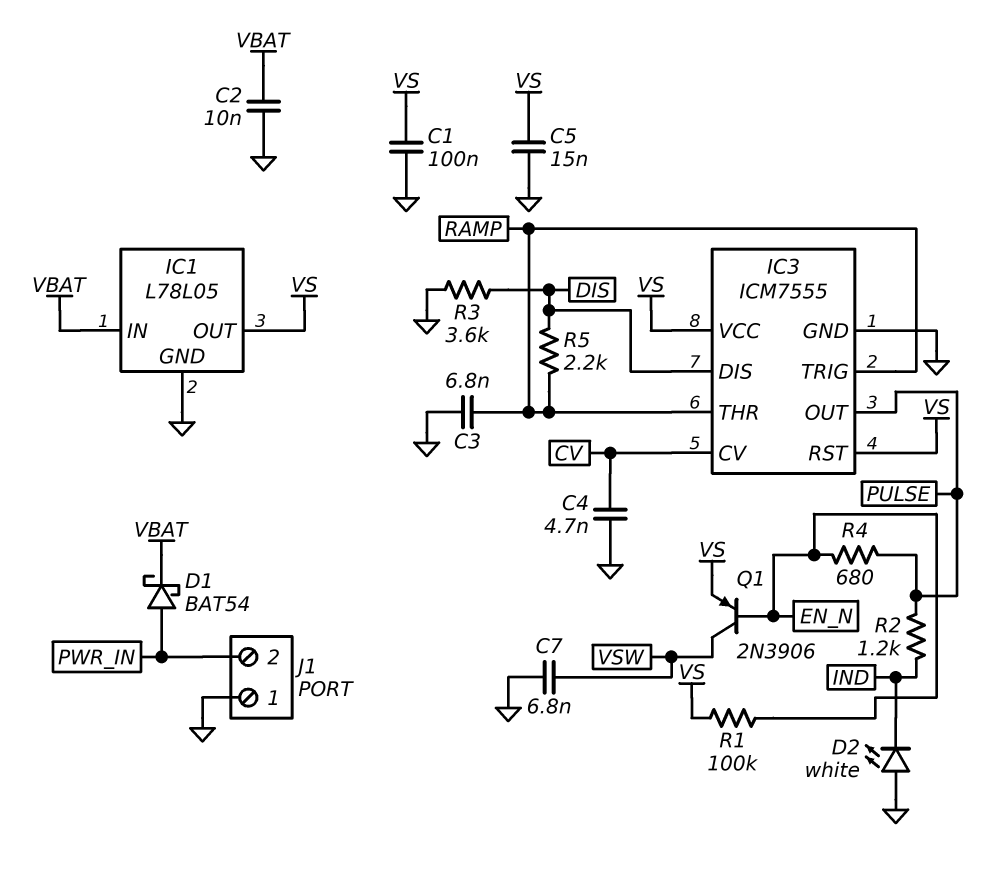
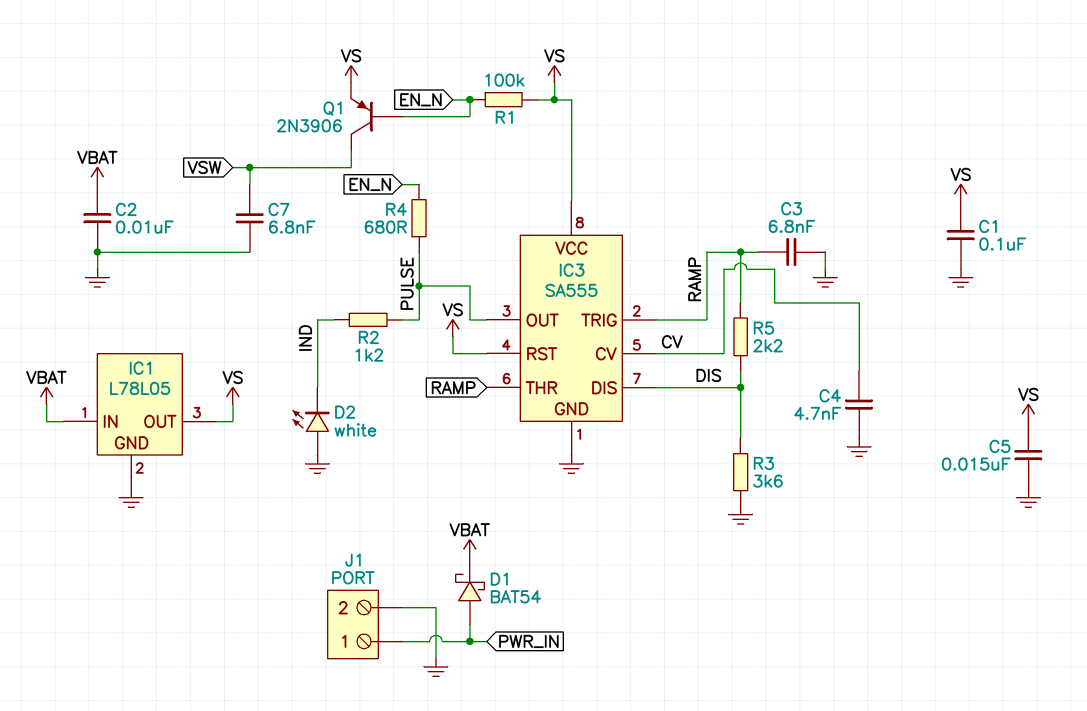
IC3: ICM7555 -> SA555
J1 pin 1: GND -> PWR_IN
J1 pin 2: PWR_IN -> GND

